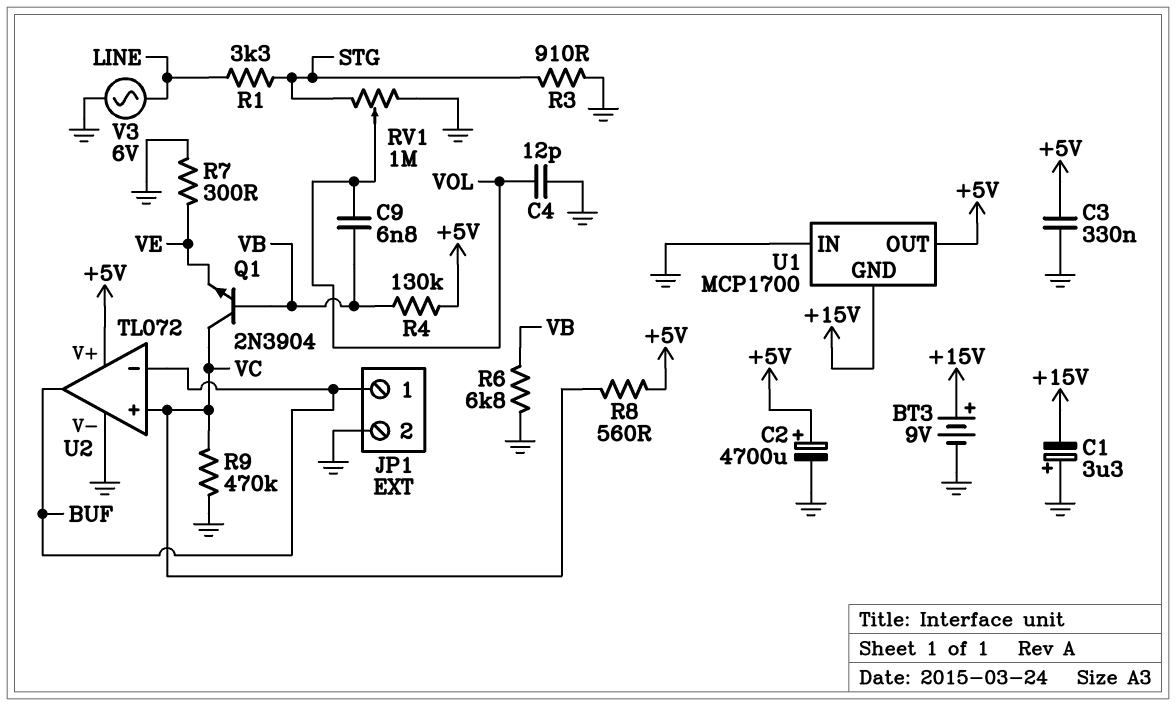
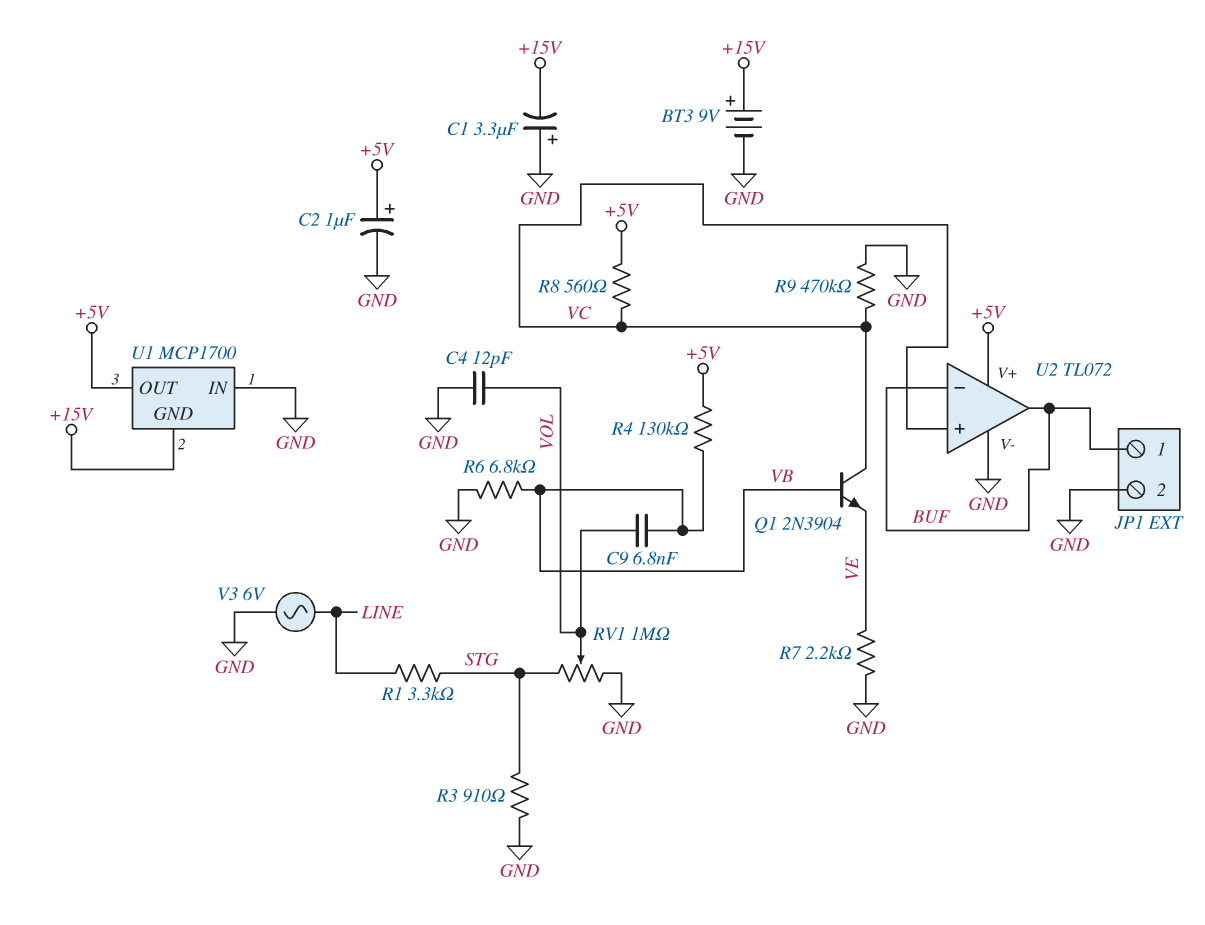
C2: 4700uF (plus +5V, minus GND) -> 1uF (plus +5V, minus GND)
C3: 330nF (+5V, GND) -> none
R7: 300 (GND, VE) -> 2.2k (GND, VE)

